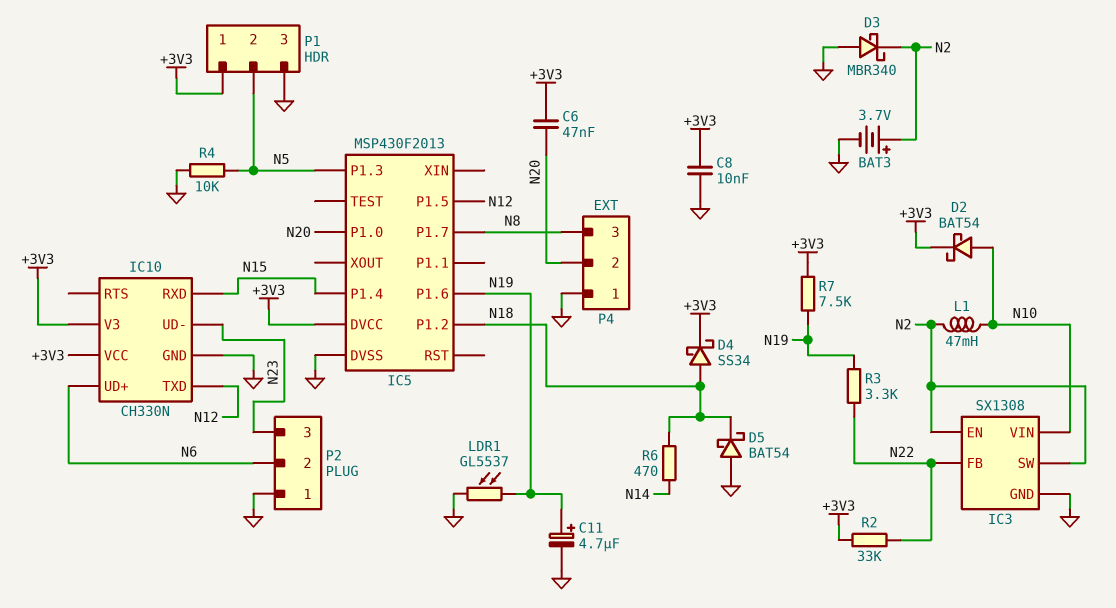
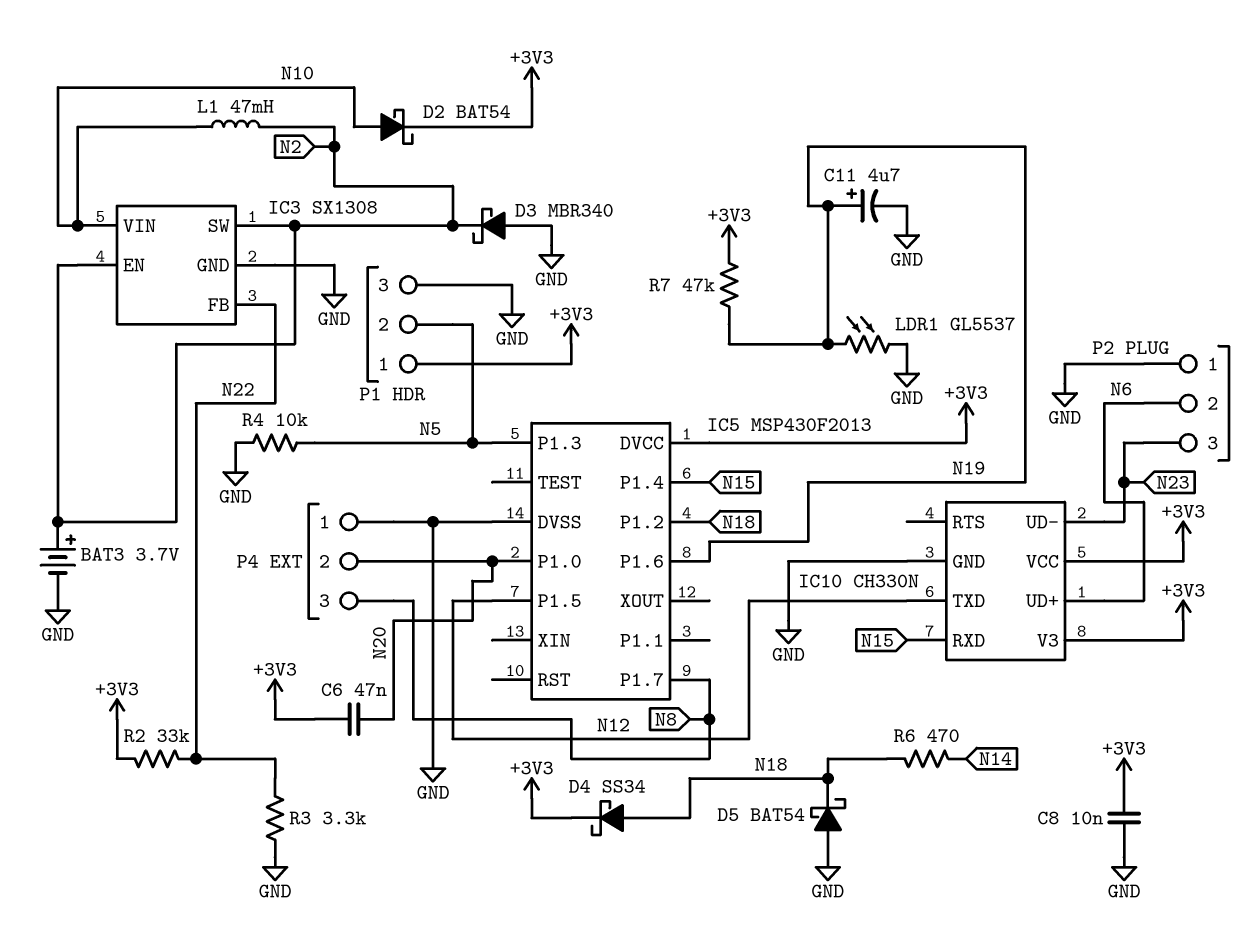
R3: 3.3k (N19, N22) -> 3.3k (GND, N22)
R7: 7.5k (+3V3, N19) -> 47k (+3V3, N19)

